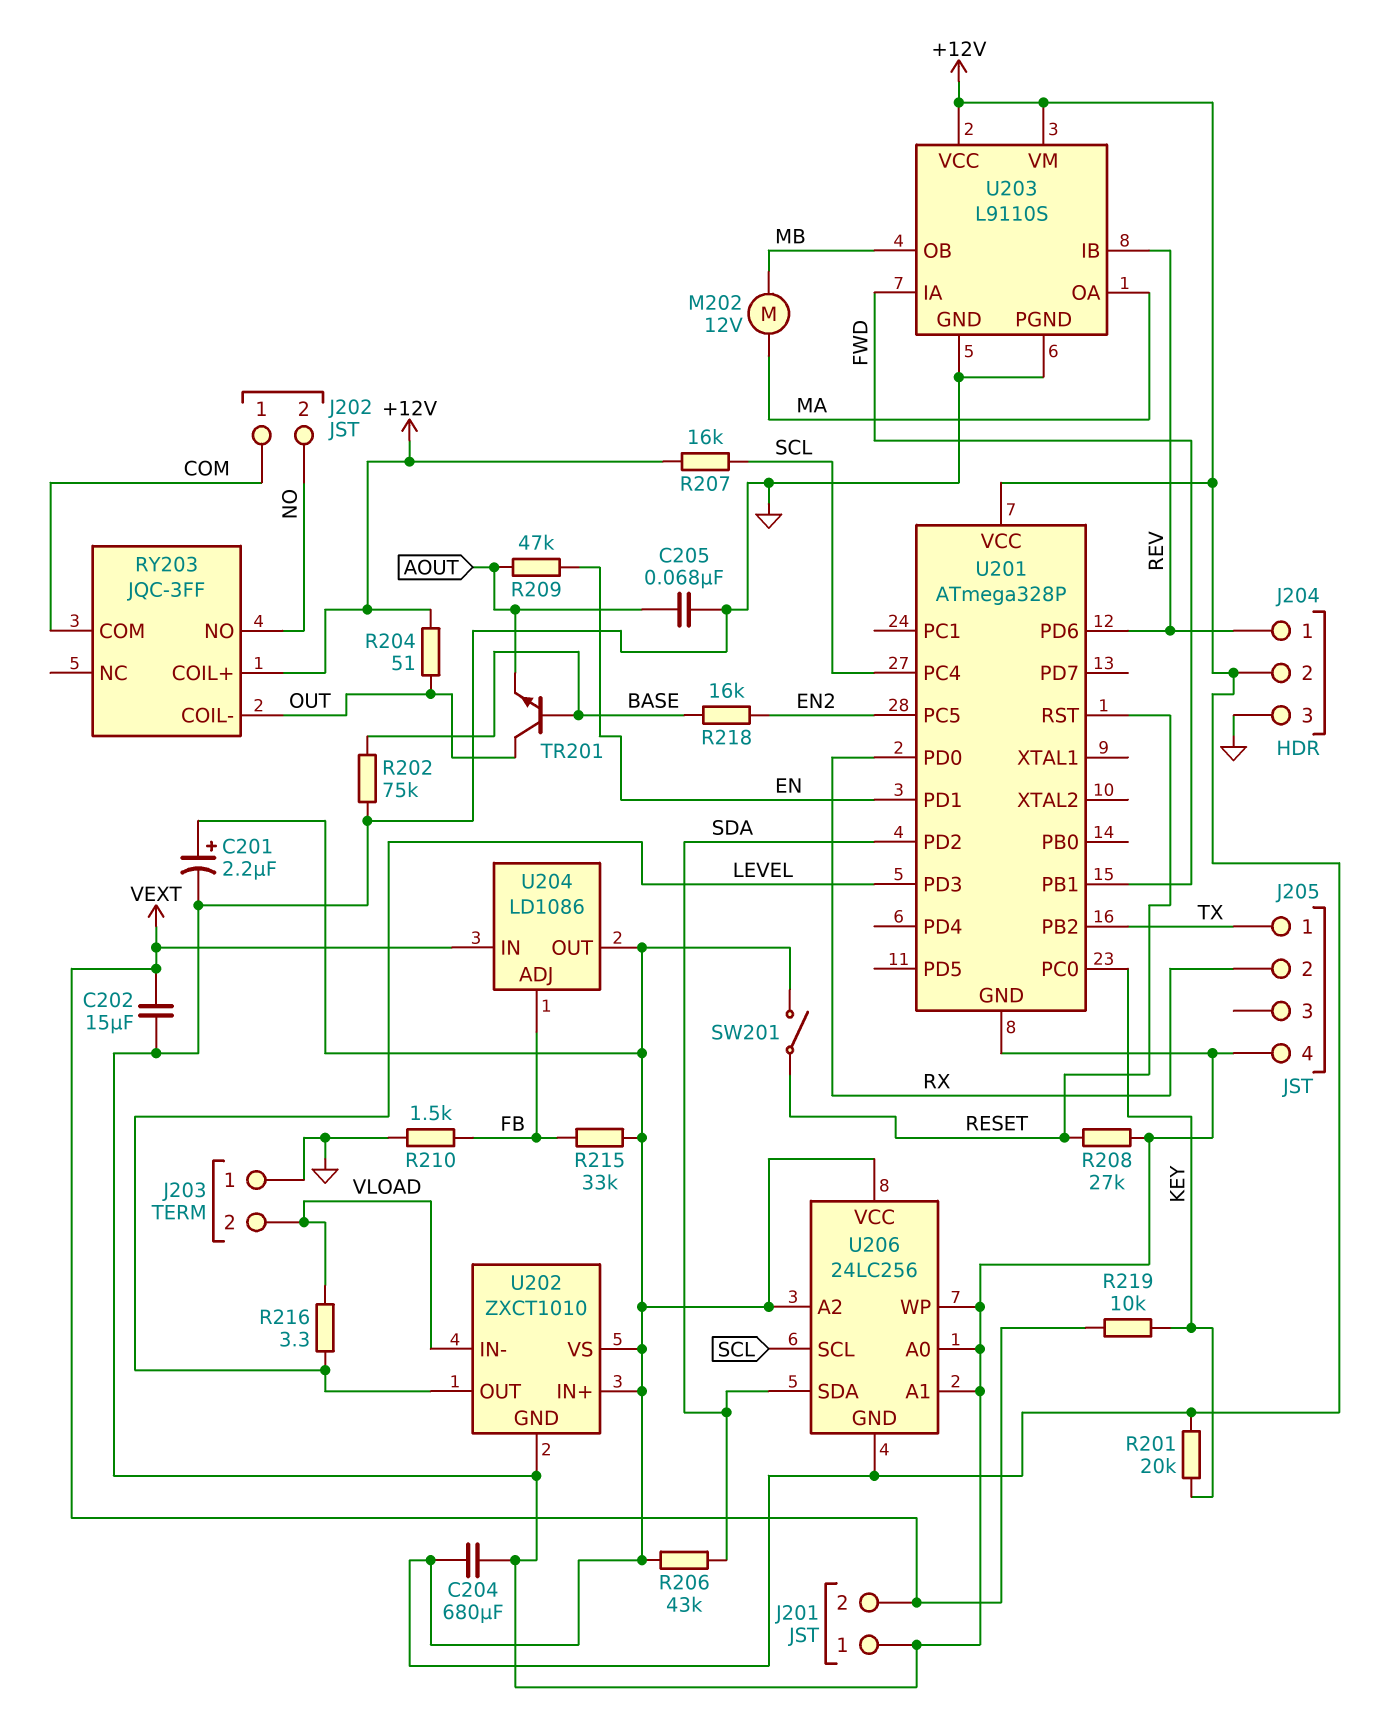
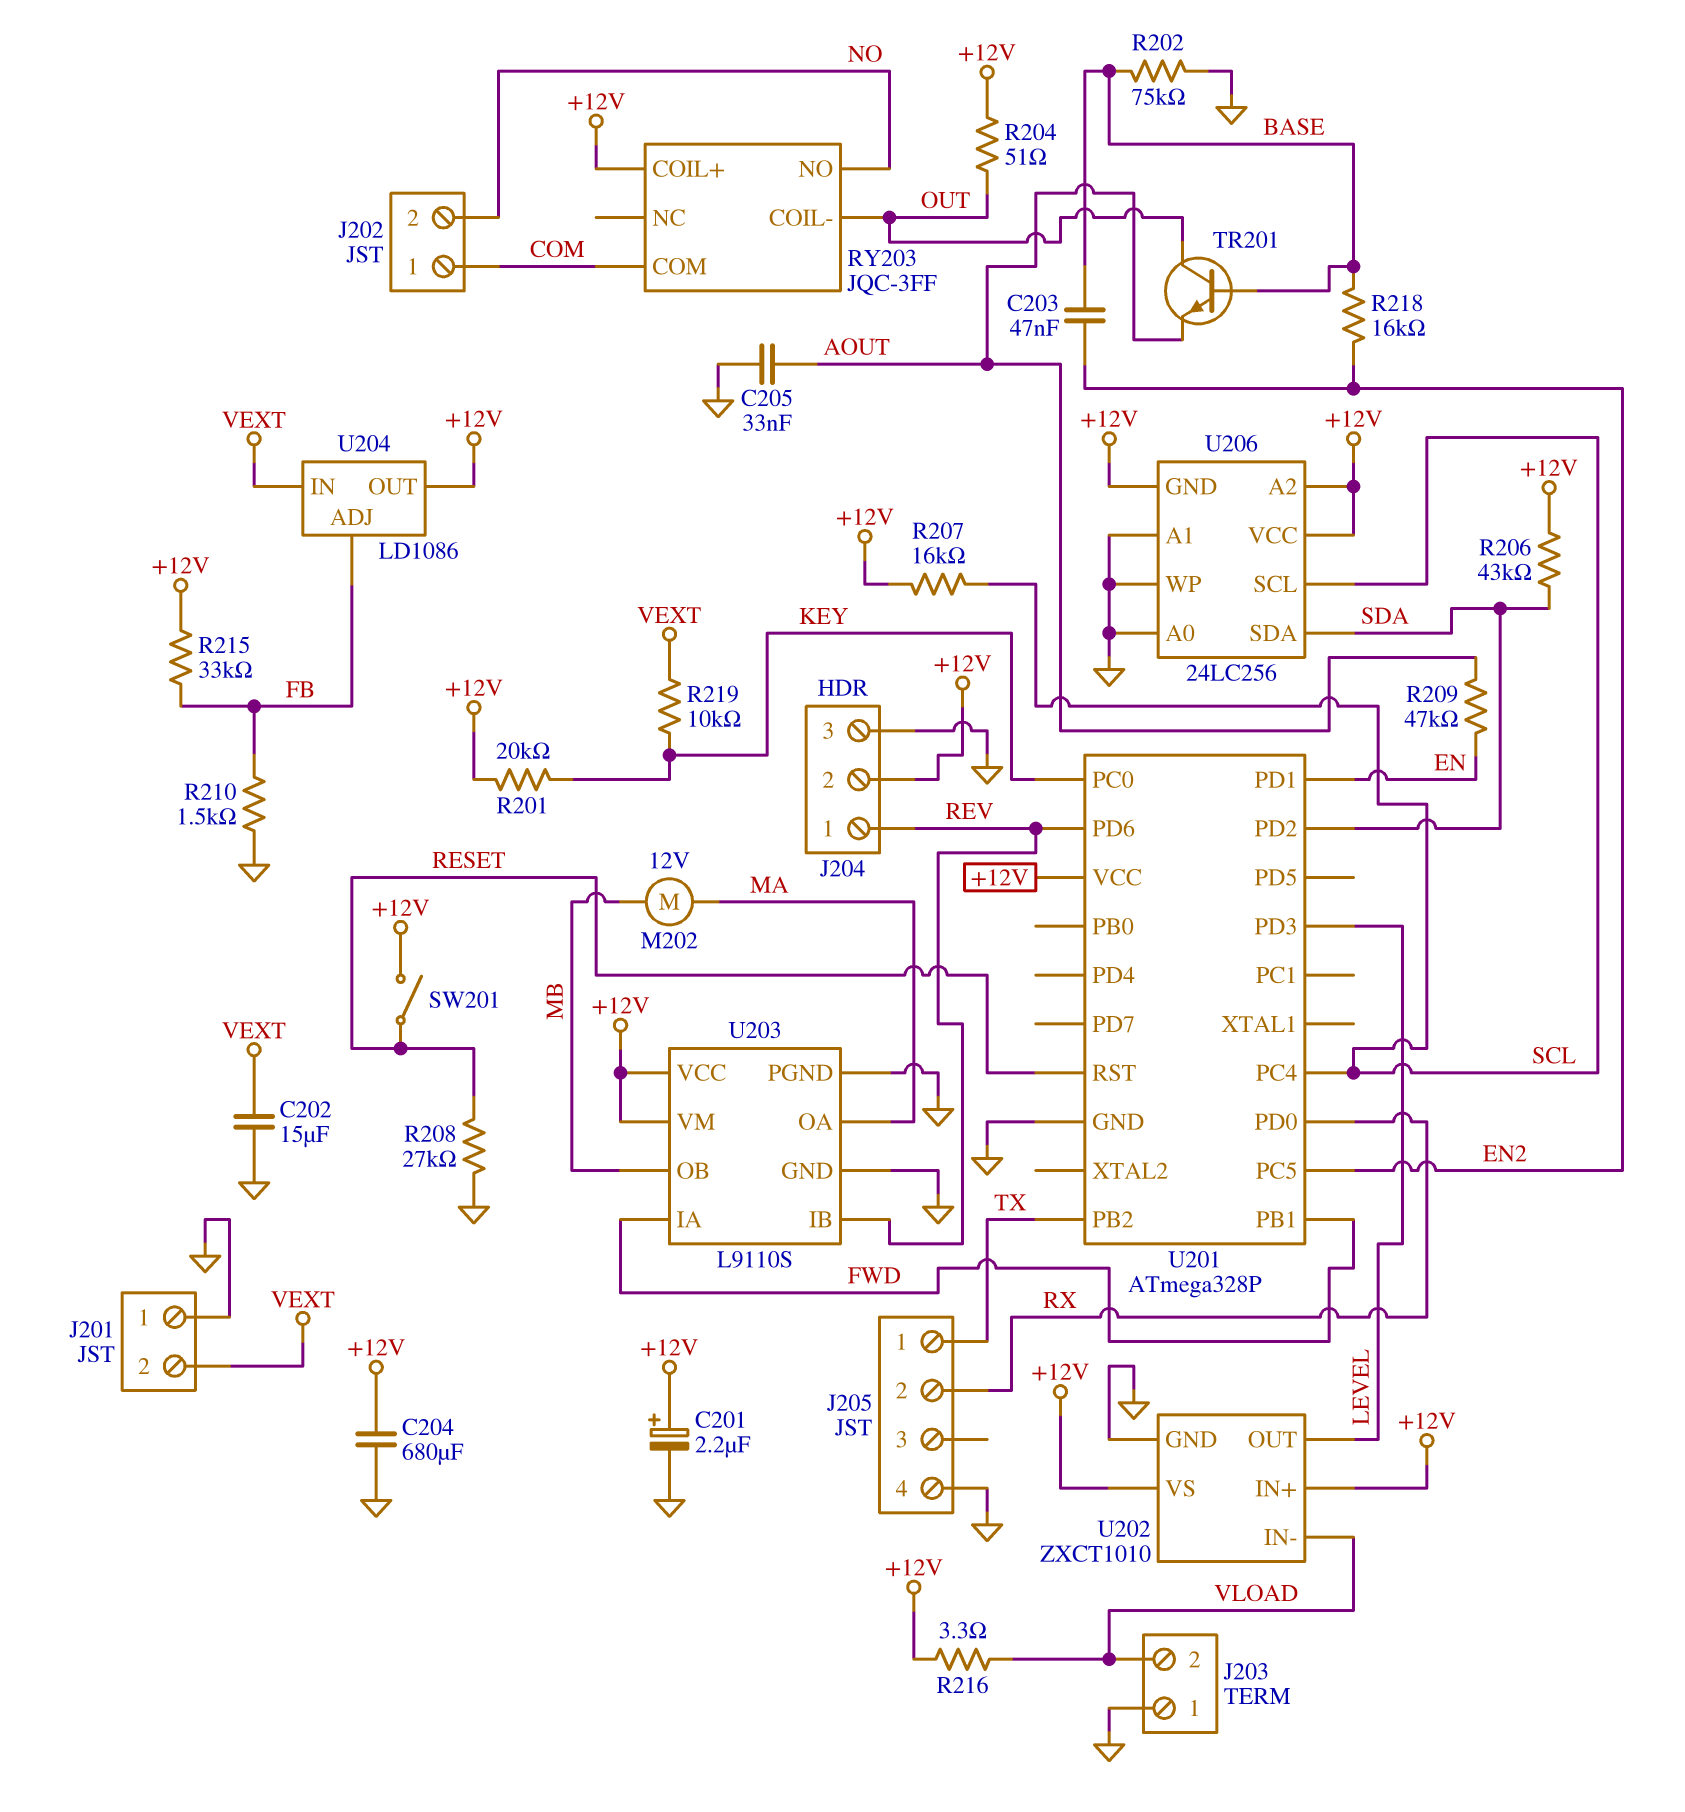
C203: none -> 47nF (BASE, EN2)
C205: 68nF (AOUT, GND) -> 33nF (AOUT, GND)
R216: 3.3 (LEVEL, VLOAD) -> 3.3 (+12V, VLOAD)

